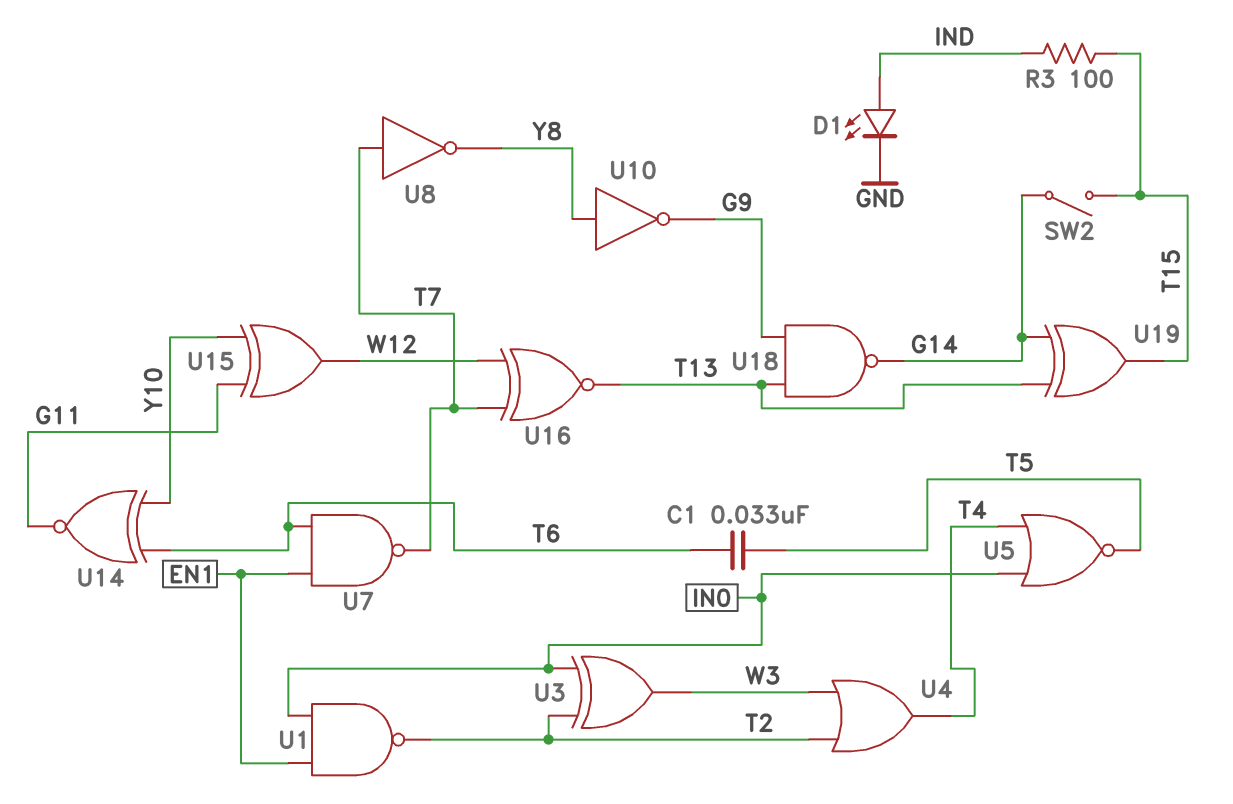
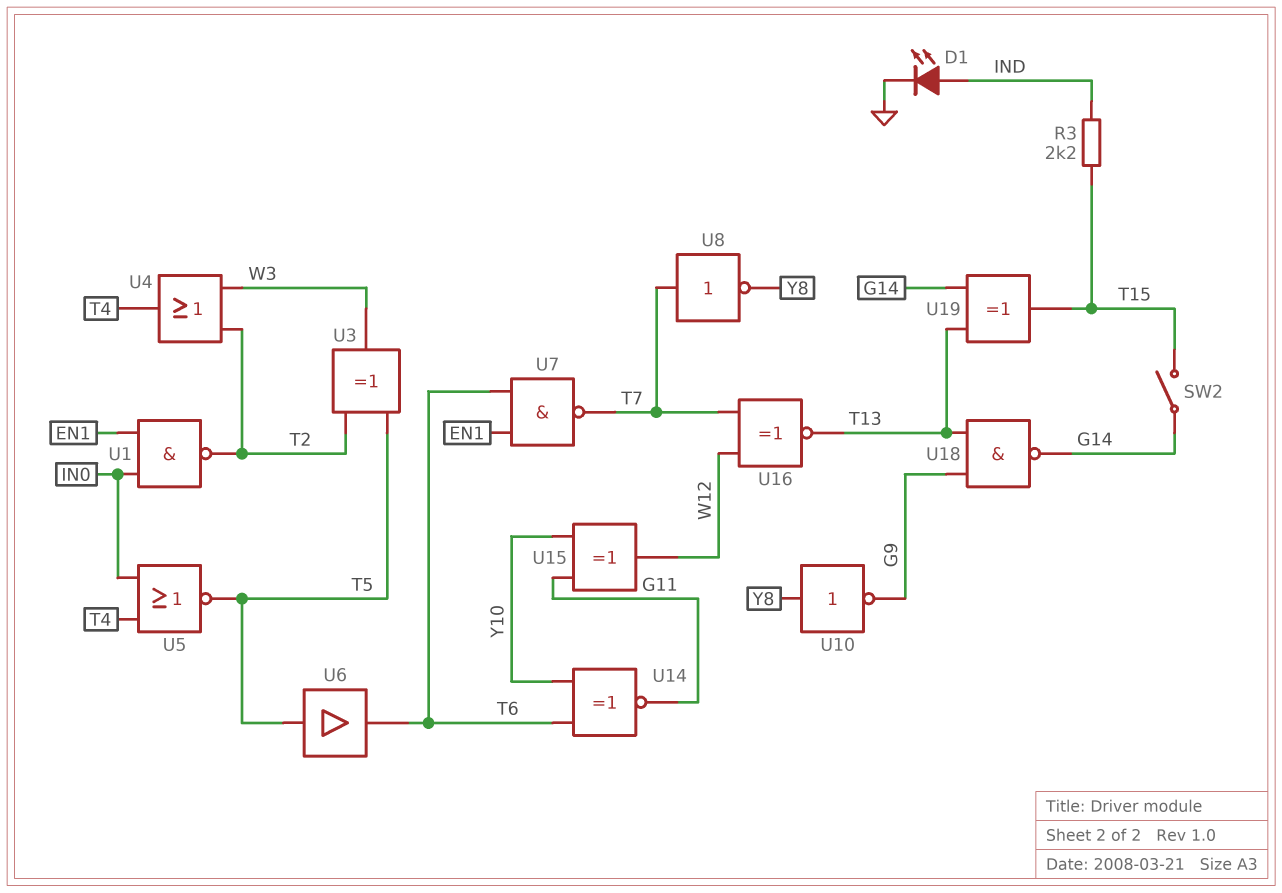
C1: 33nF (T5, T6) -> none
R3: 100 (IND, T15) -> 2.2k (IND, T15)
U3: XOR (in IN0, in T2, out W3) -> XOR (in T2, in T5, out W3)
U6: none -> buffer (in T5, out T6)

